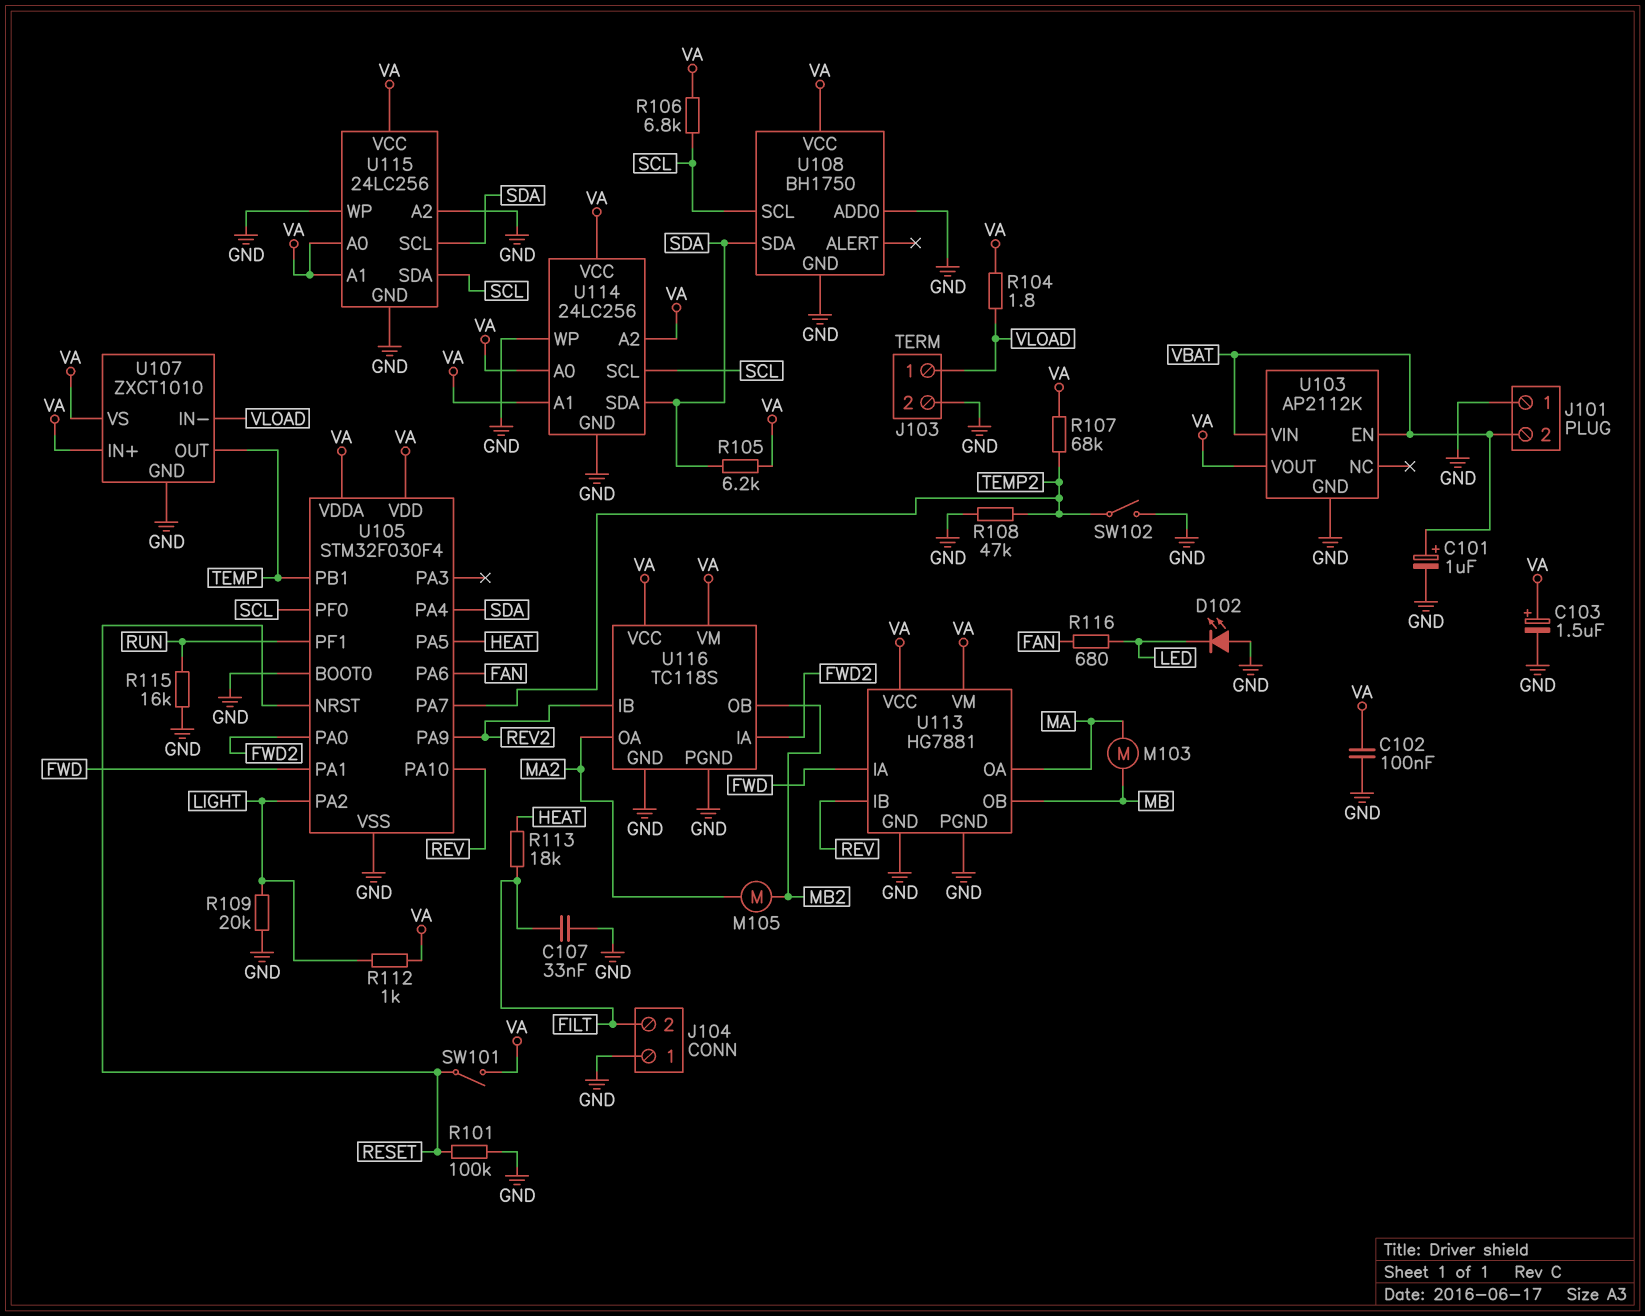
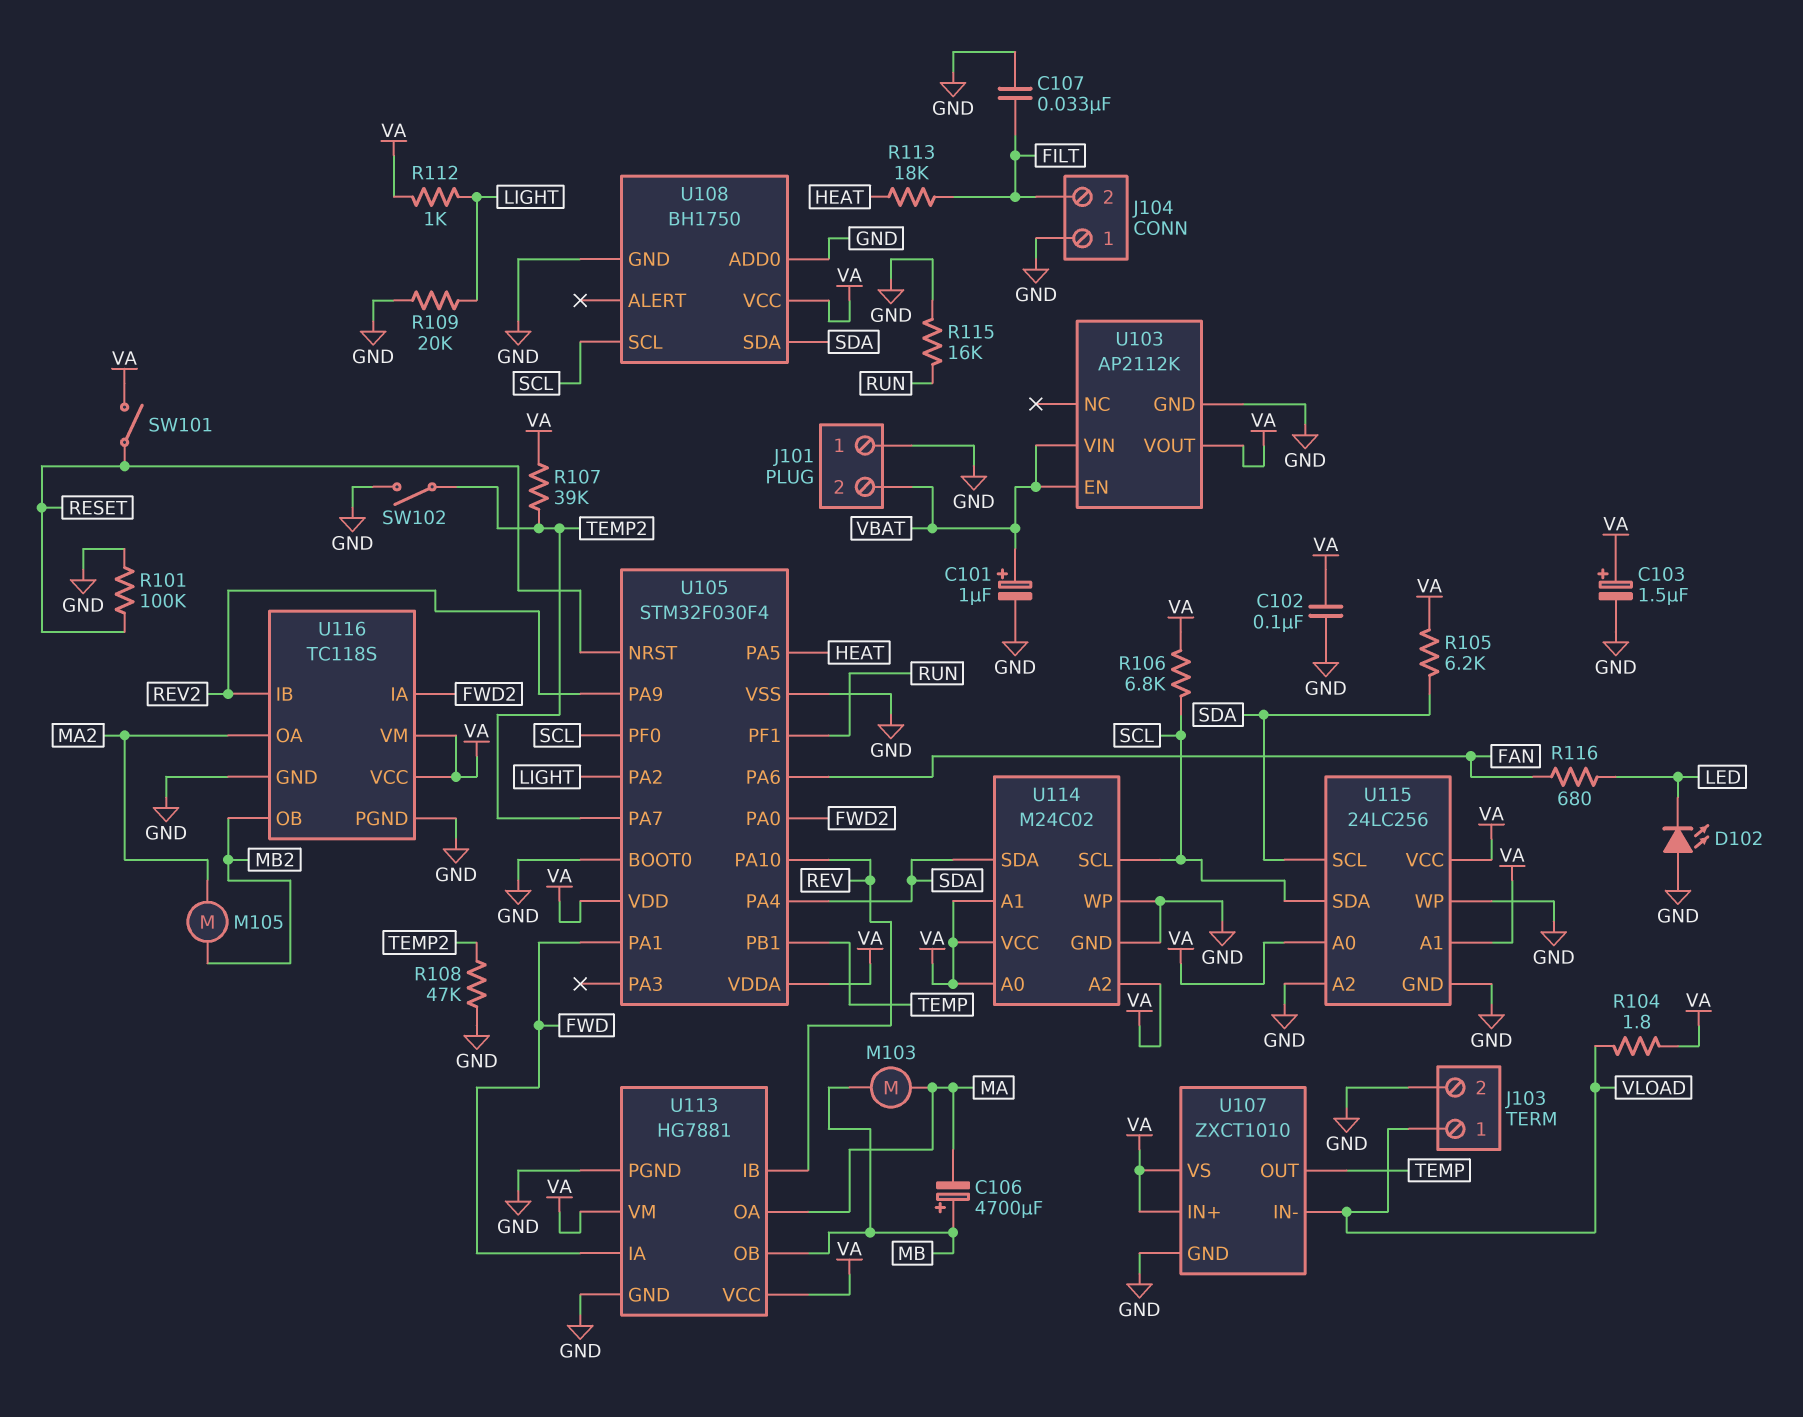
C106: none -> 4700uF (plus MB, minus MA)
R107: 68k (TEMP2, VA) -> 39k (TEMP2, VA)
U114: 24LC256 -> M24C02

